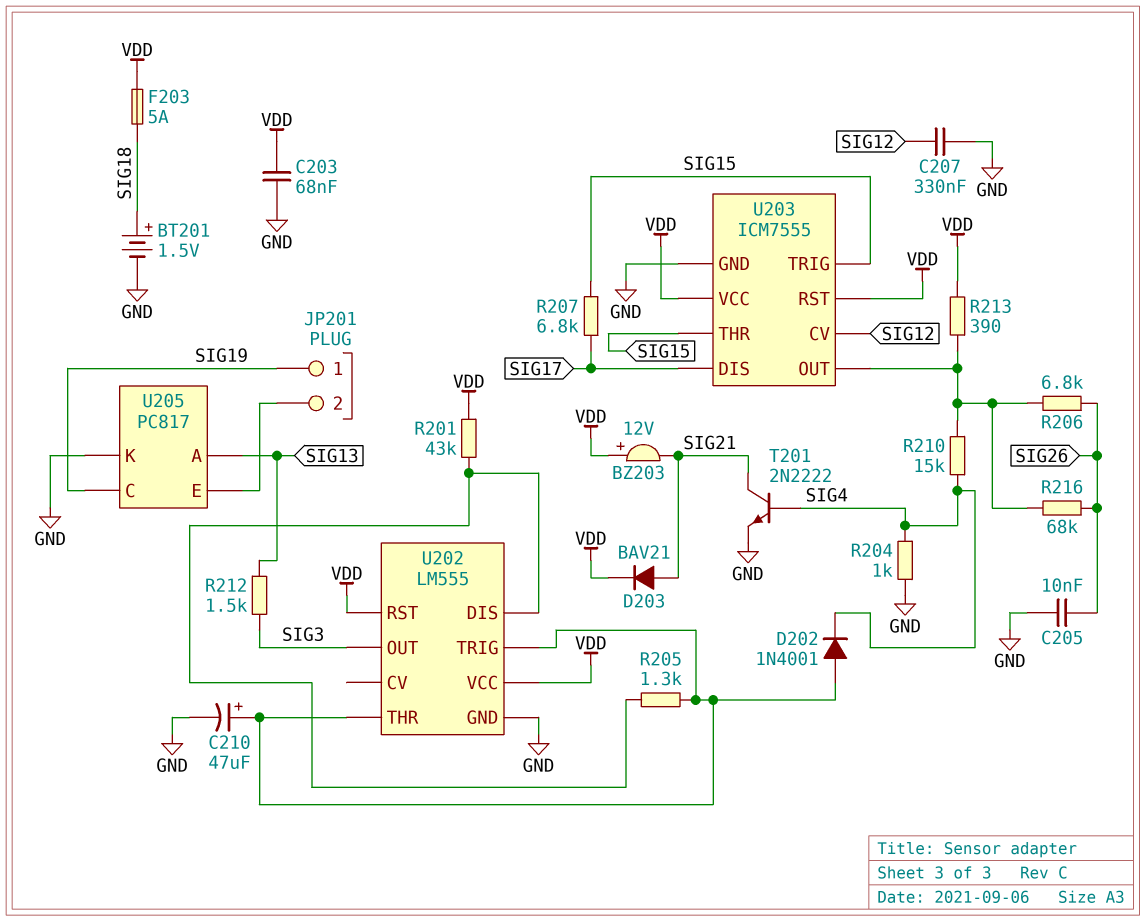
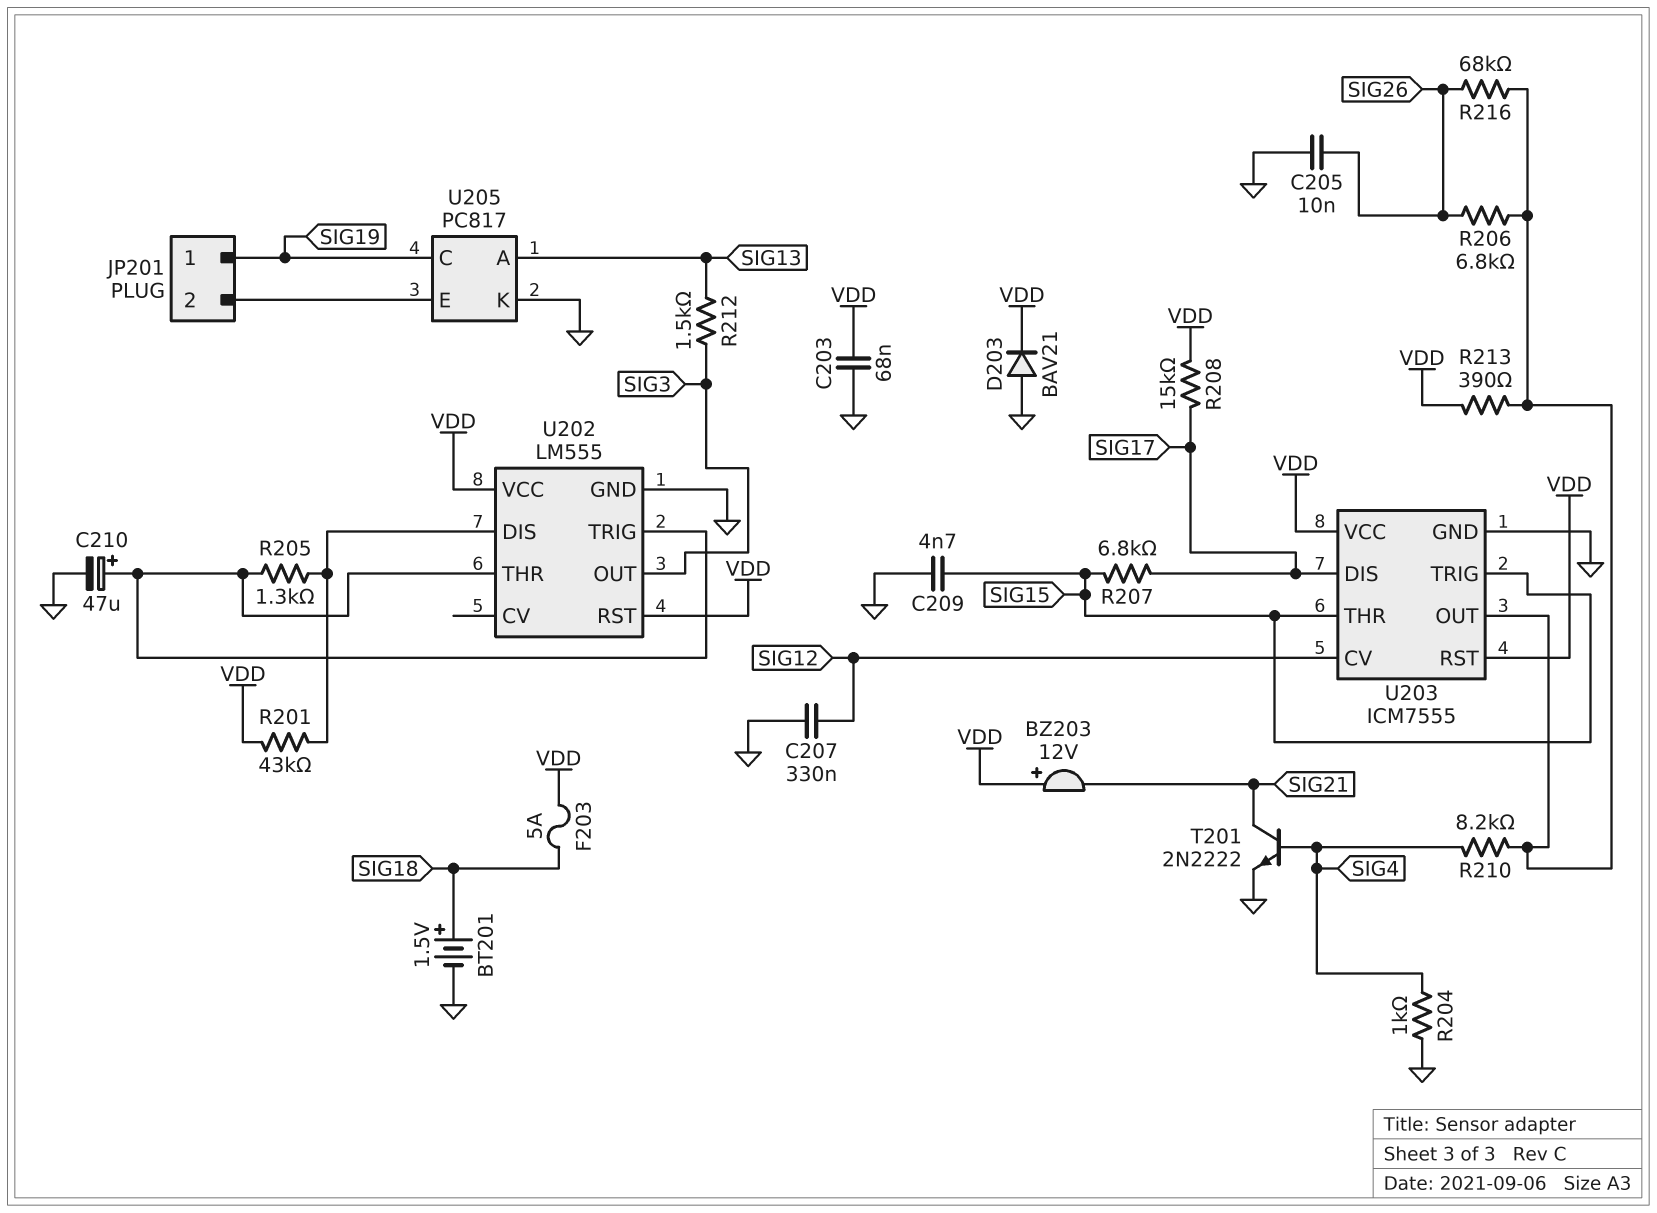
C209: none -> 4.7nF (GND, SIG15)
D202: diode 1N4001 (A U202/THR, K SIG4) -> none
D203: diode BAV21 (A SIG21, K VDD) -> diode BAV21 (A GND, K VDD)
R208: none -> 15k (SIG17, VDD)
R210: 15k (SIG4, U203/OUT) -> 8.2k (SIG4, U203/OUT)

